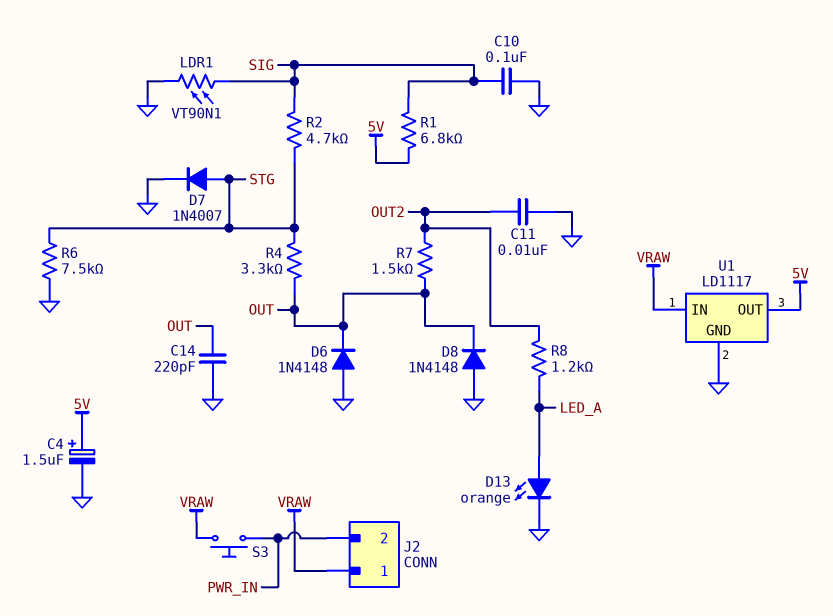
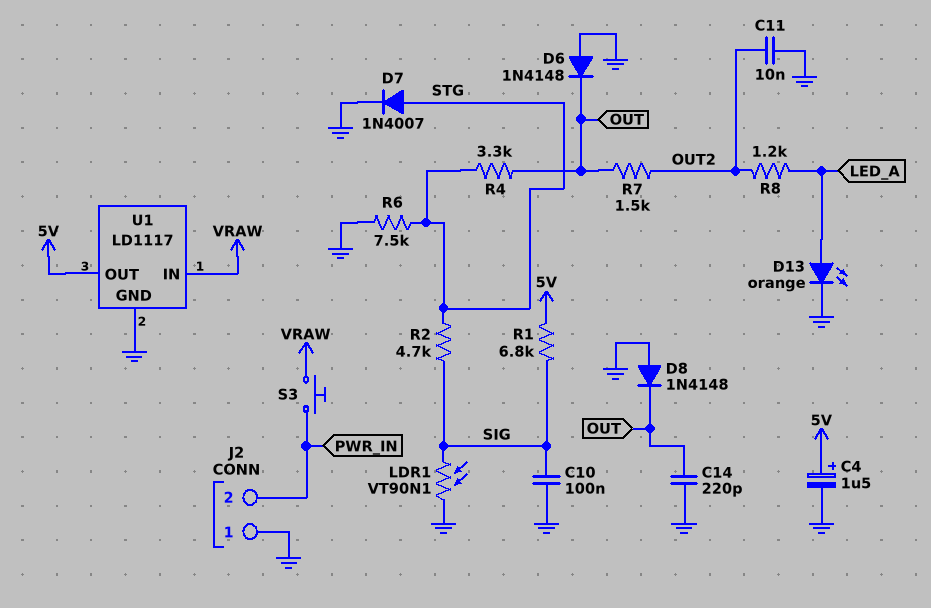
J2 pin 1: VRAW -> GND

